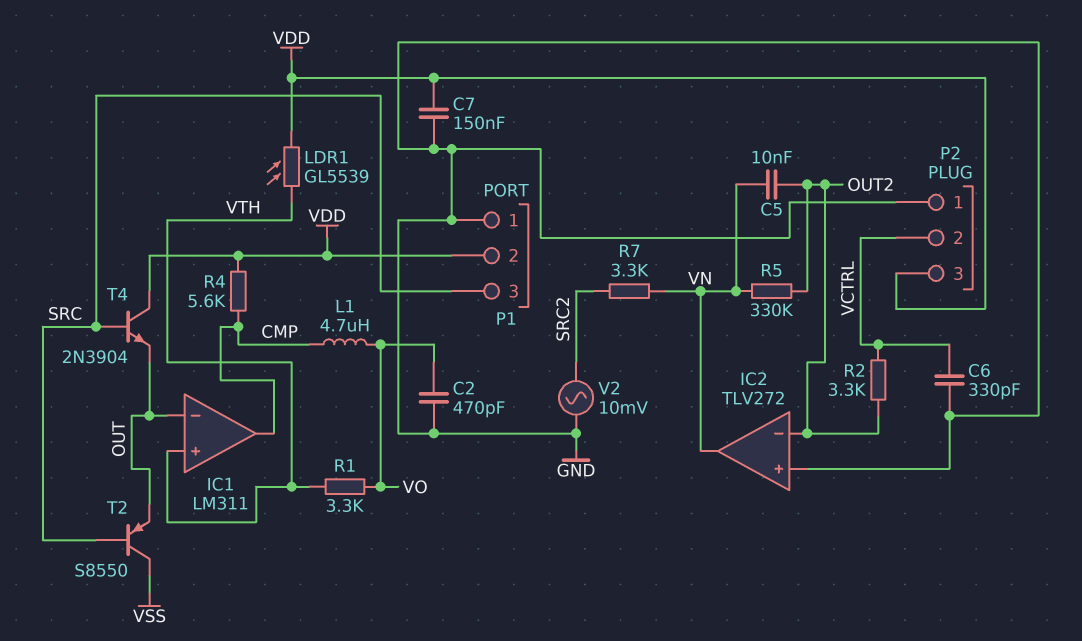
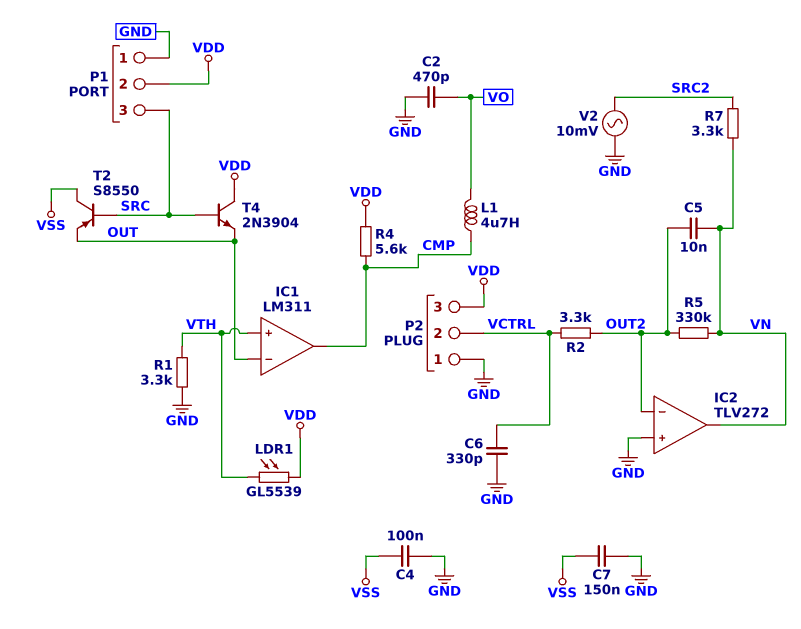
C4: none -> 100nF (GND, VSS)
C7: 150nF (GND, VDD) -> 150nF (GND, VSS)
R1: 3.3k (VO, VTH) -> 3.3k (GND, VTH)

